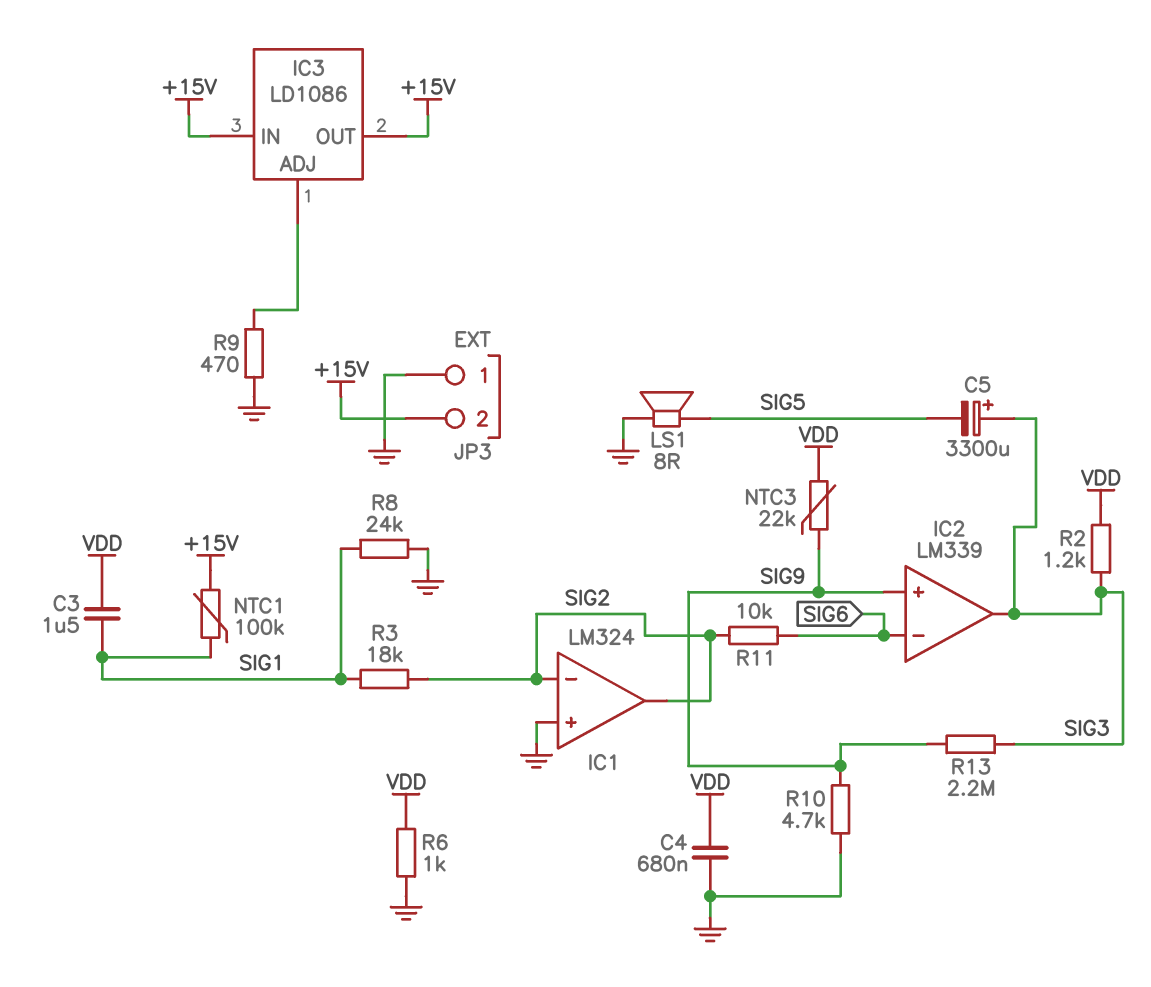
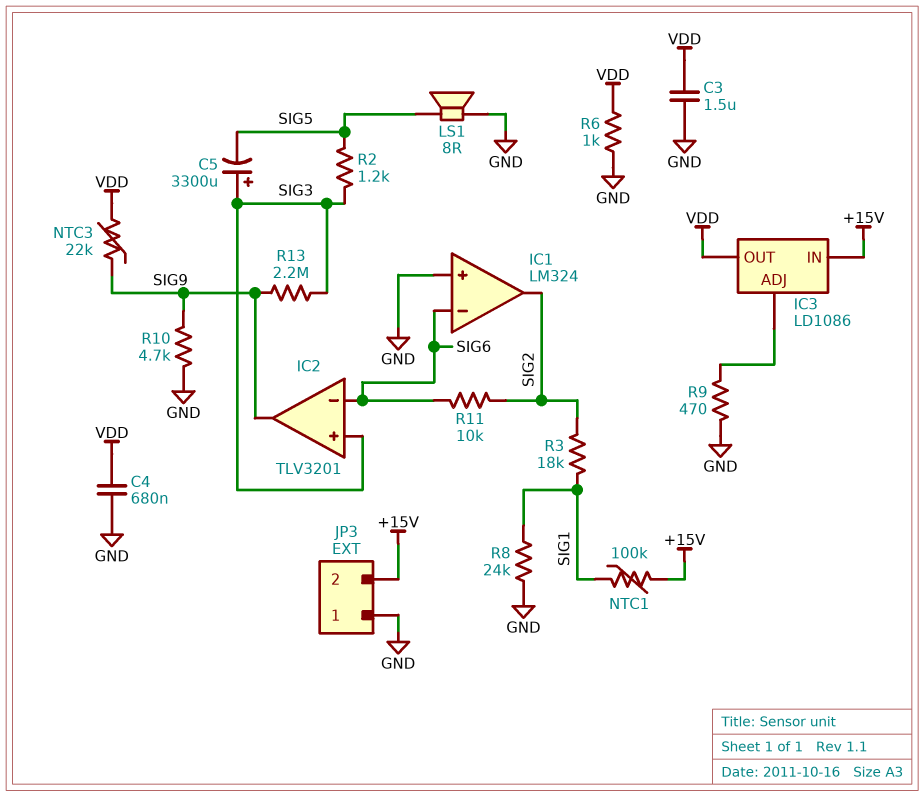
C3: 1.5uF (SIG1, VDD) -> 1.5uF (GND, VDD)
IC1 pin in-: SIG2 -> SIG6
IC2: LM339 -> TLV3201
IC2 pin in+: SIG9 -> SIG3
IC2 pin out: SIG3 -> SIG9
IC3 pin OUT: +15V -> VDD
R2: 1.2k (SIG3, VDD) -> 1.2k (SIG3, SIG5)

